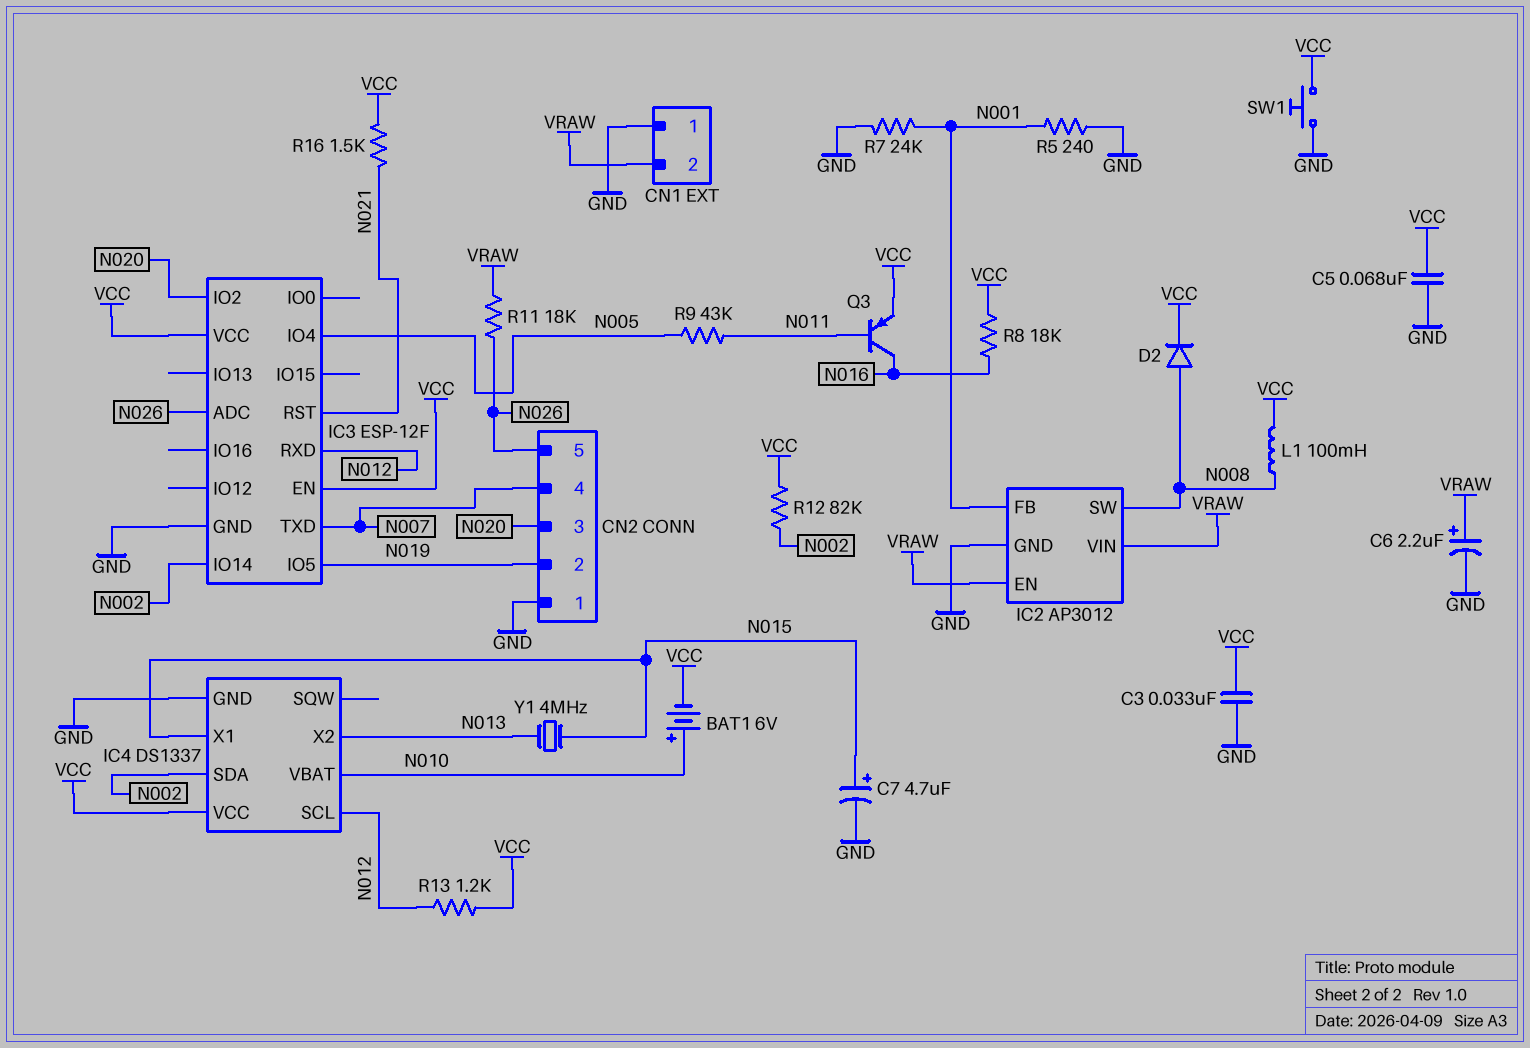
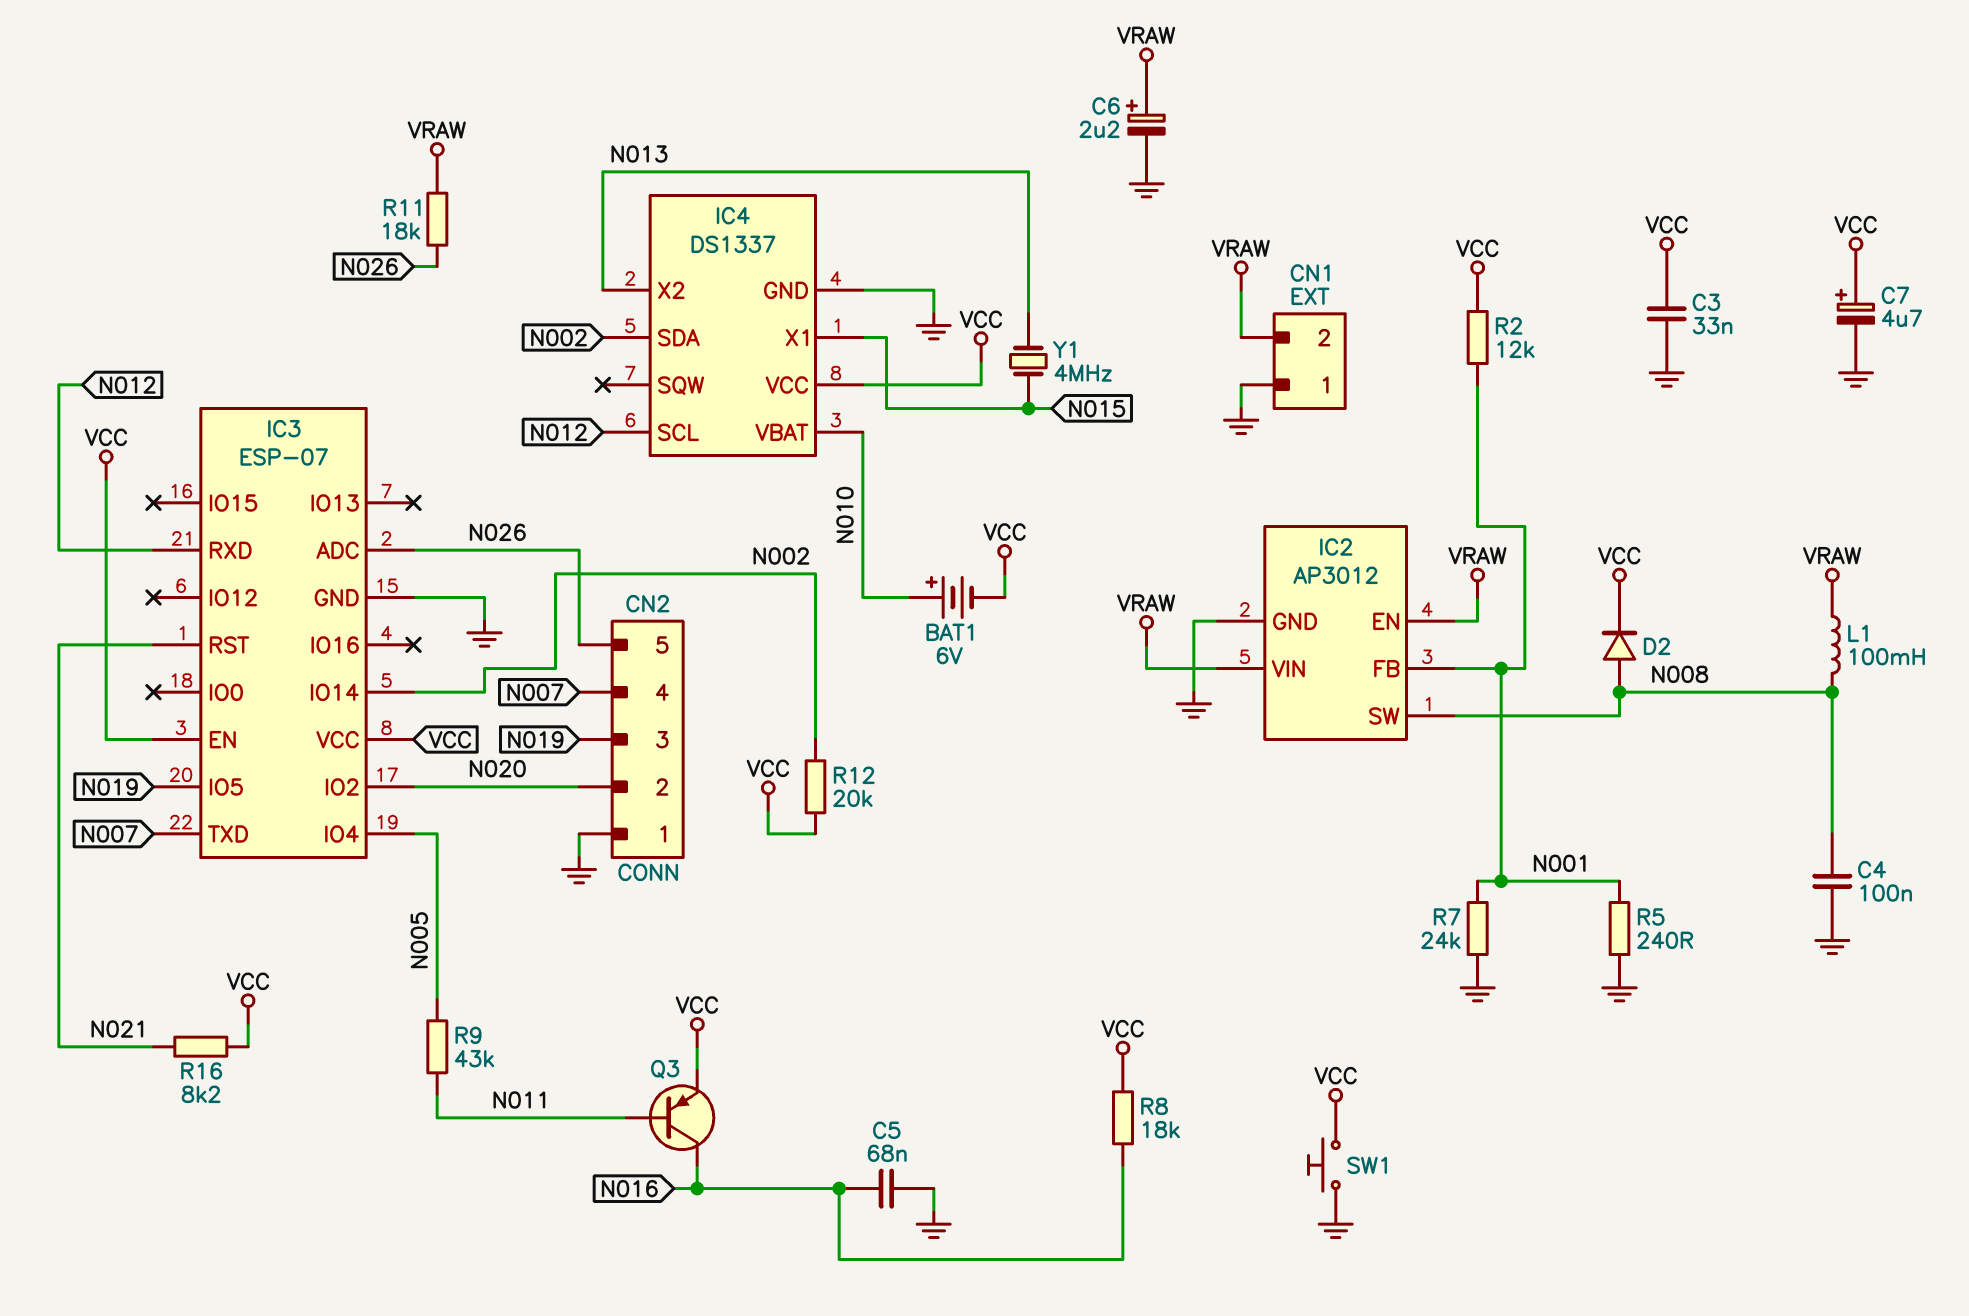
C4: none -> 100nF (GND, N008)
C5: 68nF (GND, VCC) -> 68nF (GND, N016)
C7: 4.7uF (plus N015, minus GND) -> 4.7uF (plus VCC, minus GND)
CN2 pin 2: N019 -> N020
CN2 pin 3: N020 -> N019
IC3: ESP-12F -> ESP-07
L1: 100mH (N008, VCC) -> 100mH (N008, VRAW)
R2: none -> 12k (N001, VCC)
R12: 82k (N002, VCC) -> 20k (N002, VCC)
R13: 1.2k (N012, VCC) -> none
R16: 1.5k (N021, VCC) -> 8.2k (N021, VCC)

